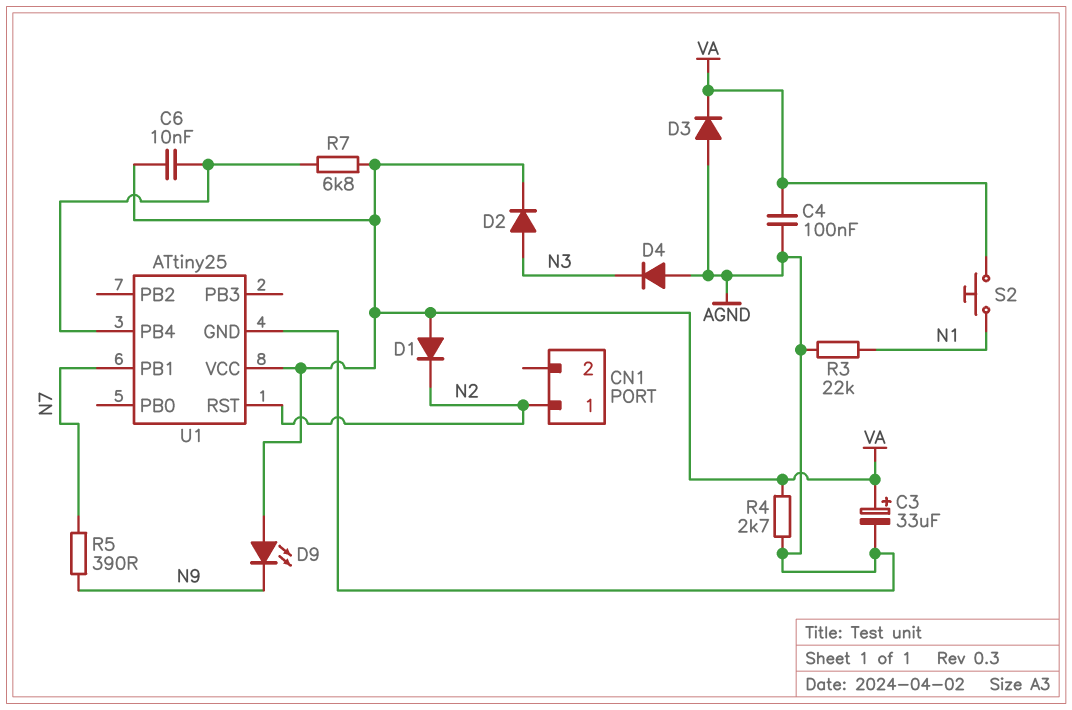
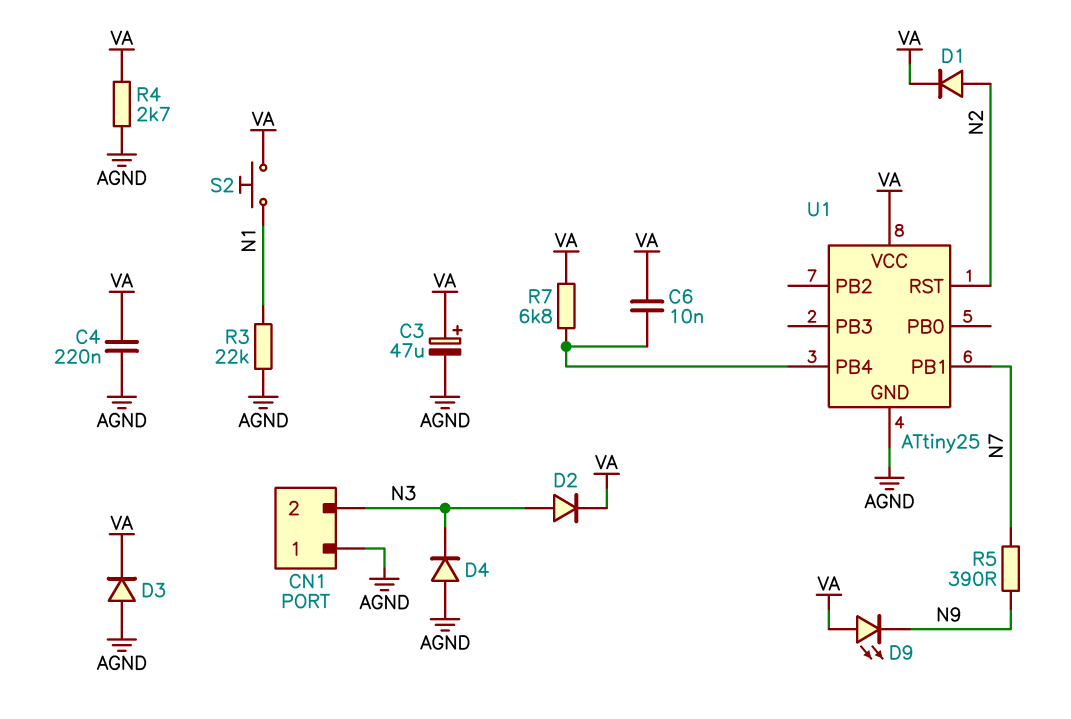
C3: 33uF (plus VA, minus AGND) -> 47uF (plus VA, minus AGND)
C4: 100nF (AGND, VA) -> 220nF (AGND, VA)
CN1 pin 1: N2 -> AGND
CN1 pin 2: none -> N3
D1: diode (A VA, K N2) -> diode (A N2, K VA)

